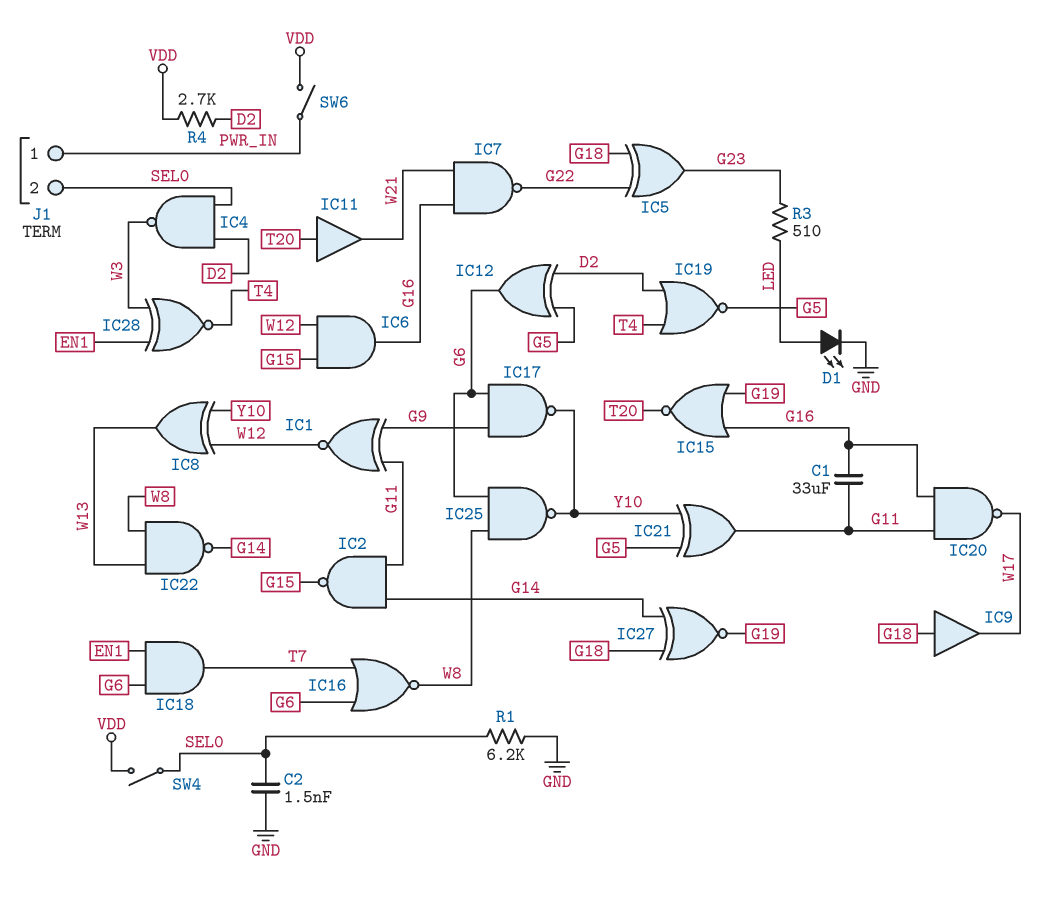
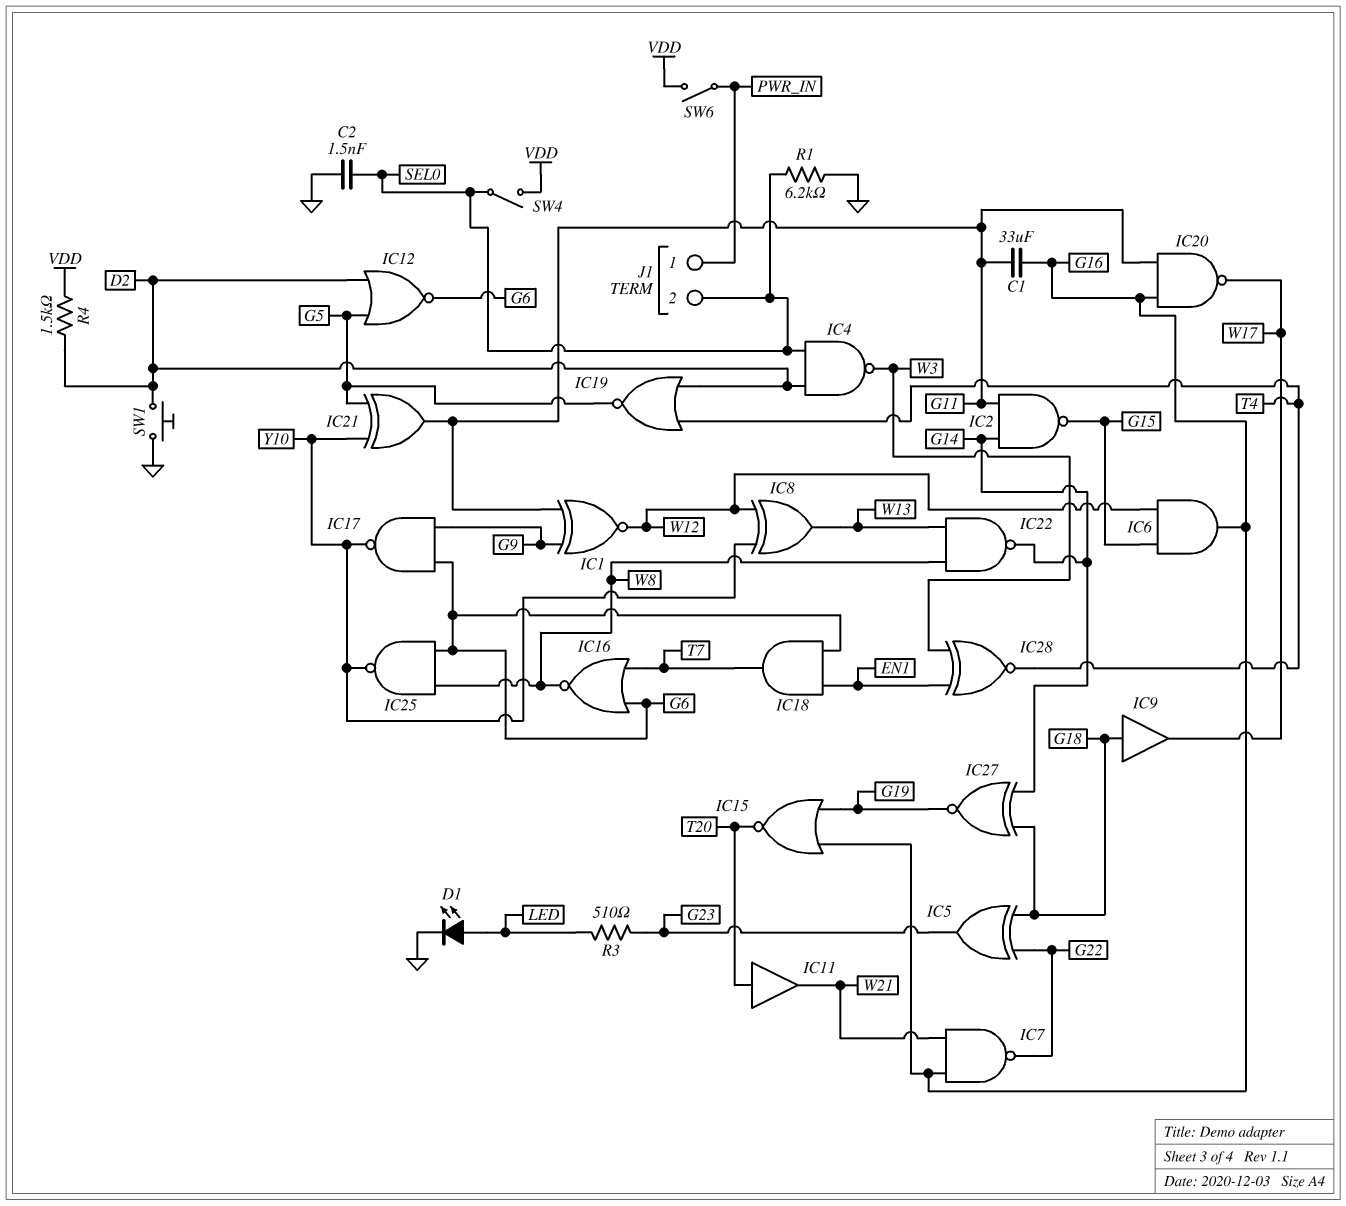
IC12: XOR (in D2, in G5, out G6) -> NOR (in D2, in G5, out G6)
R4: 2.7k (D2, VDD) -> 1.5k (D2, VDD)
SW1: none -> button (D2, GND)

